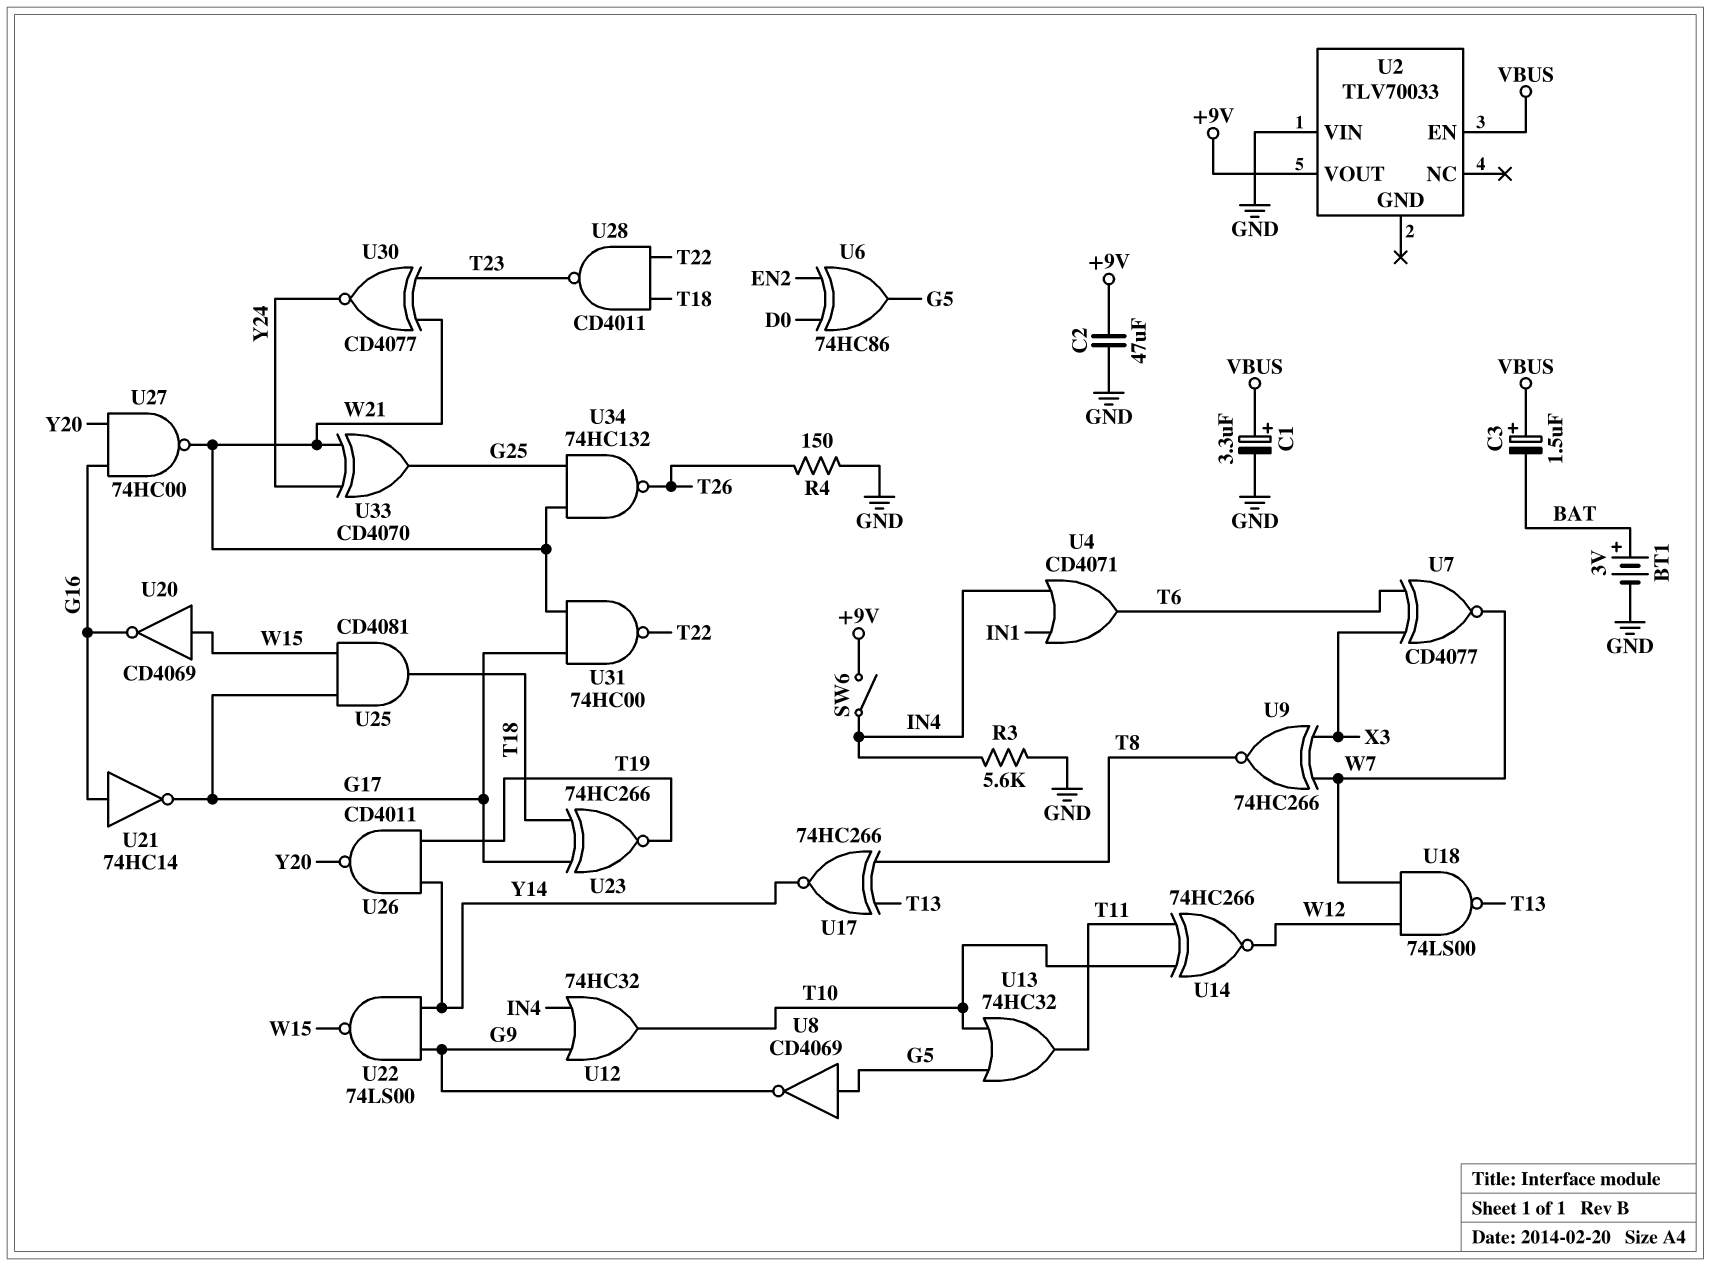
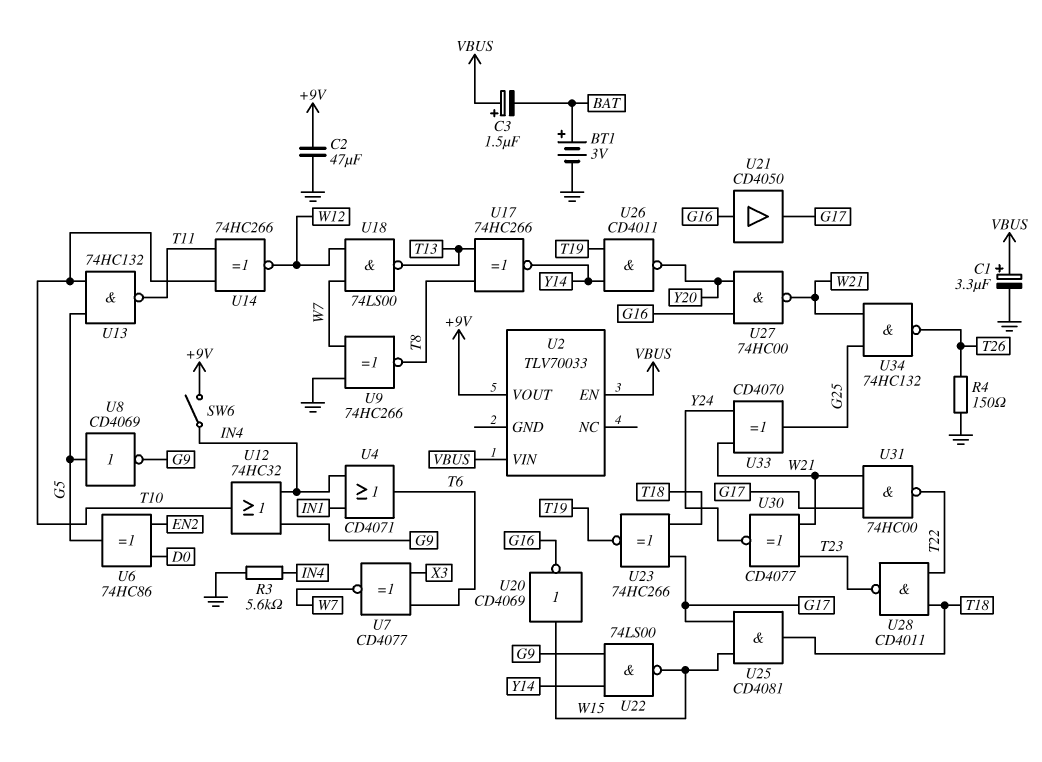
U2 pin VIN: GND -> VBUS
U9: XNOR 74HC266 (in W7, in X3, out T8) -> XNOR 74HC266 (in GND, in W7, out T8)
U13: OR 74HC32 (in G5, in T10, out T11) -> NAND 74HC132 (in G5, in T10, out T11)
U21: NOT 74HC14 (in G16, out G17) -> buffer CD4050 (in G16, out G17)

